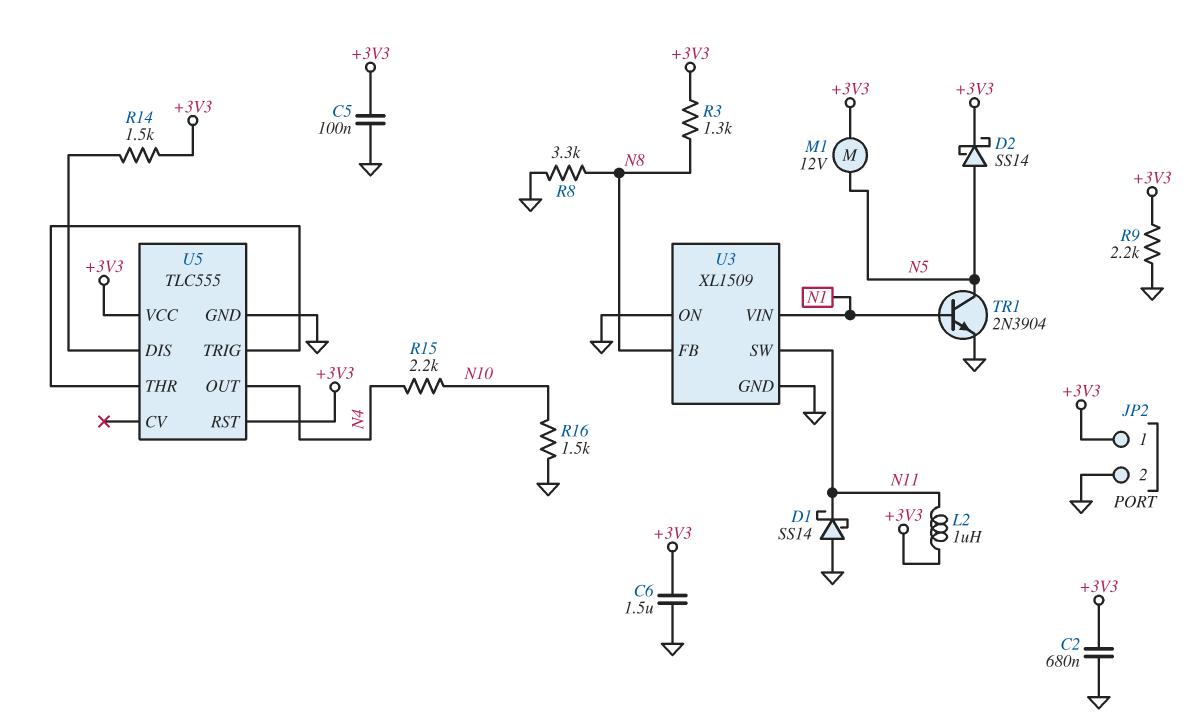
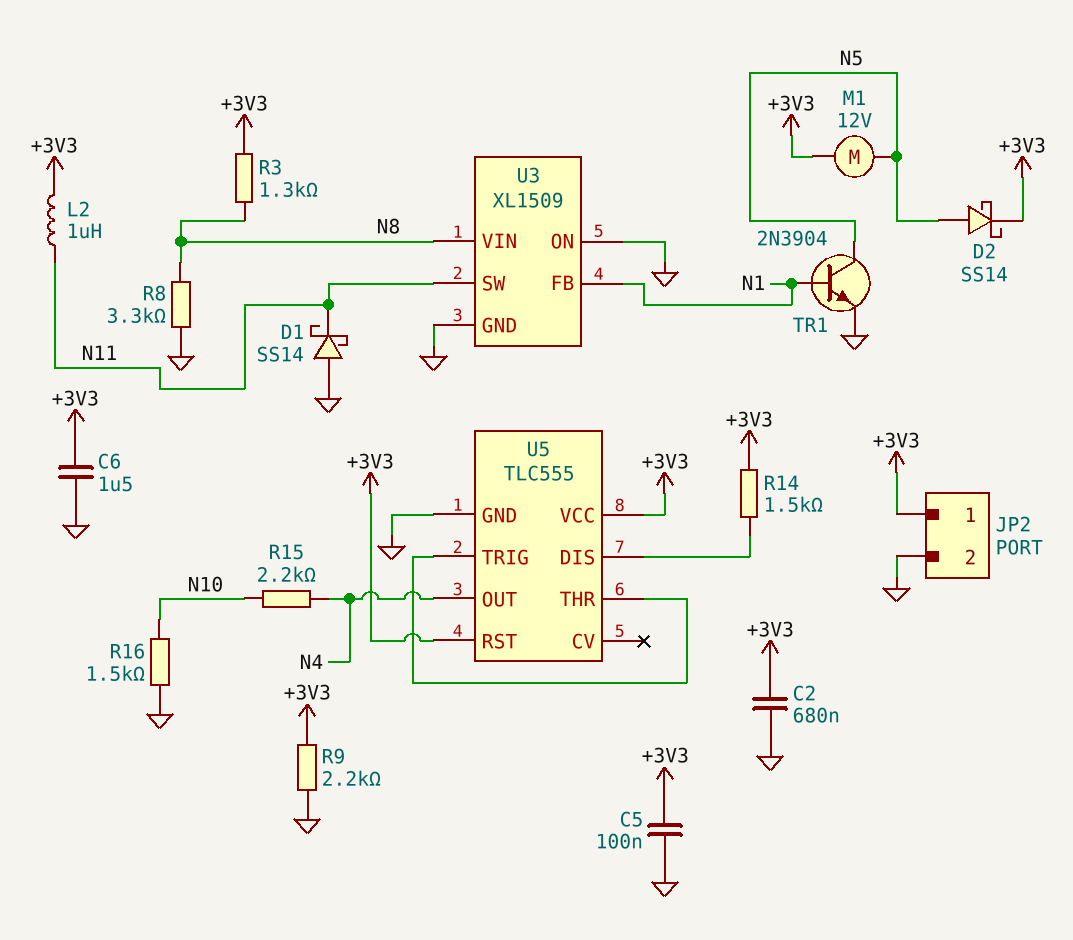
U3 pin FB: N8 -> N1
U3 pin VIN: N1 -> N8

